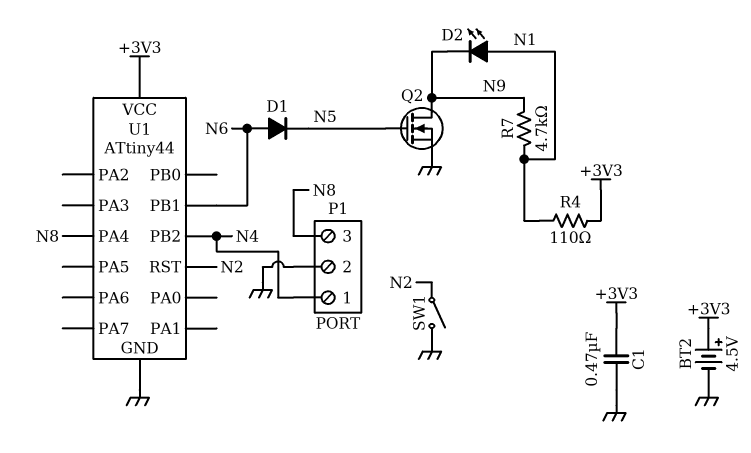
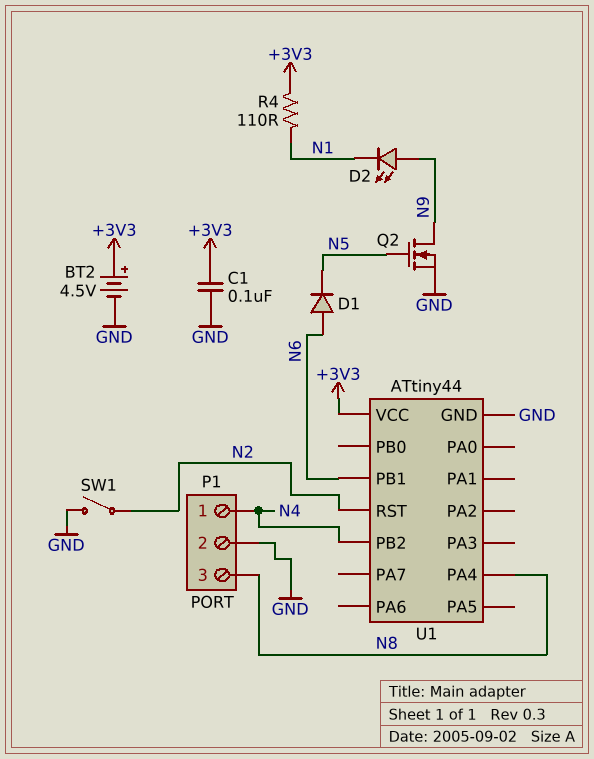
C1: 470nF (+3V3, GND) -> 100nF (+3V3, GND)
D2: LED (A N1, K N9) -> LED (A N9, K N1)
R7: 4.7k (N1, N9) -> none

